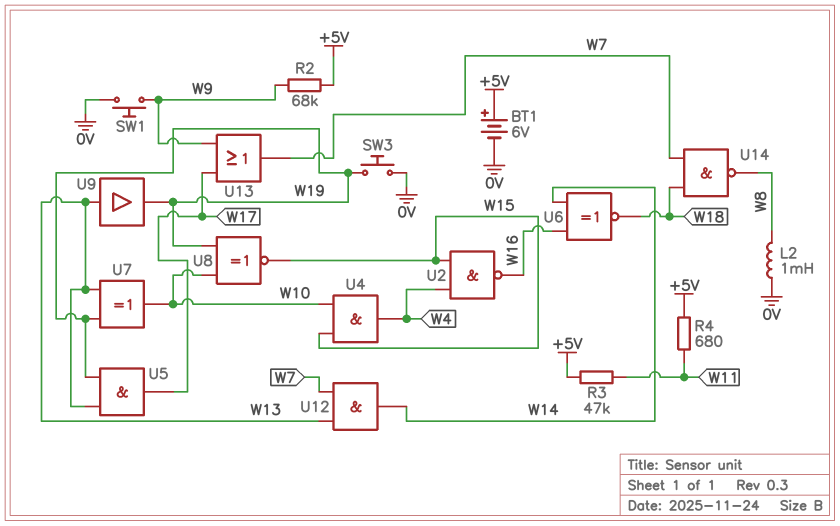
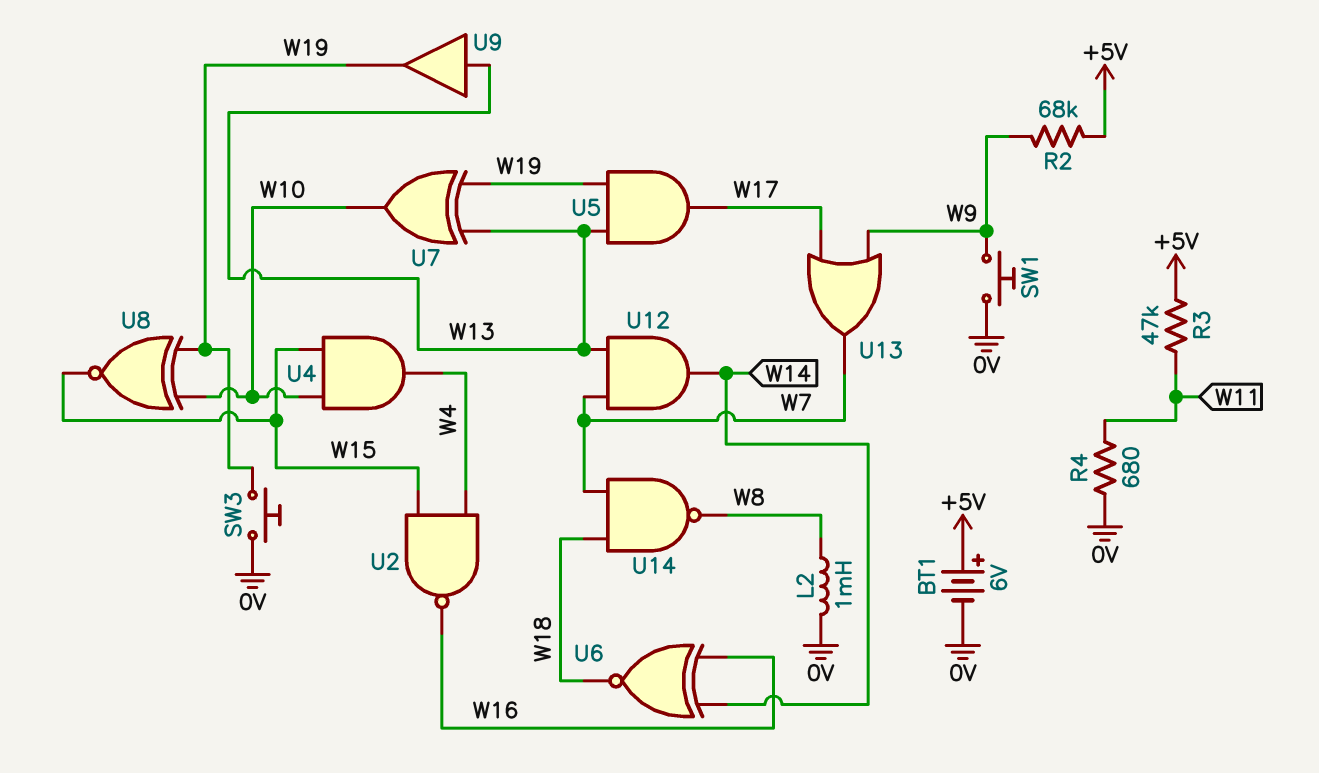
R4: 680 (+5V, W11) -> 680 (0V, W11)

